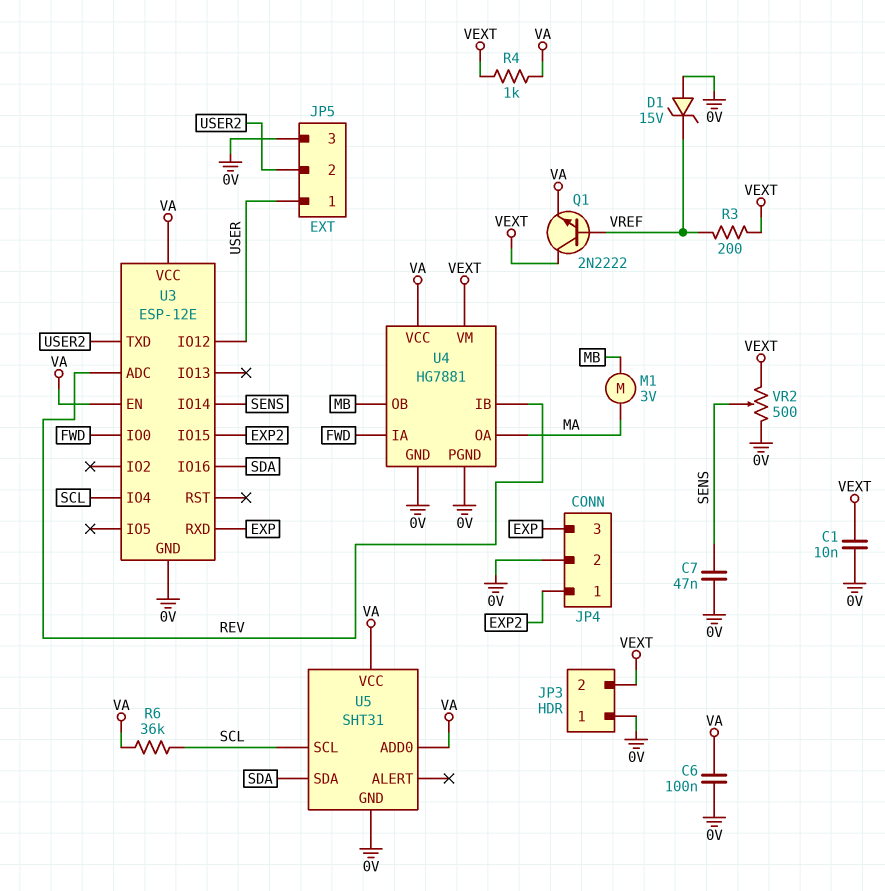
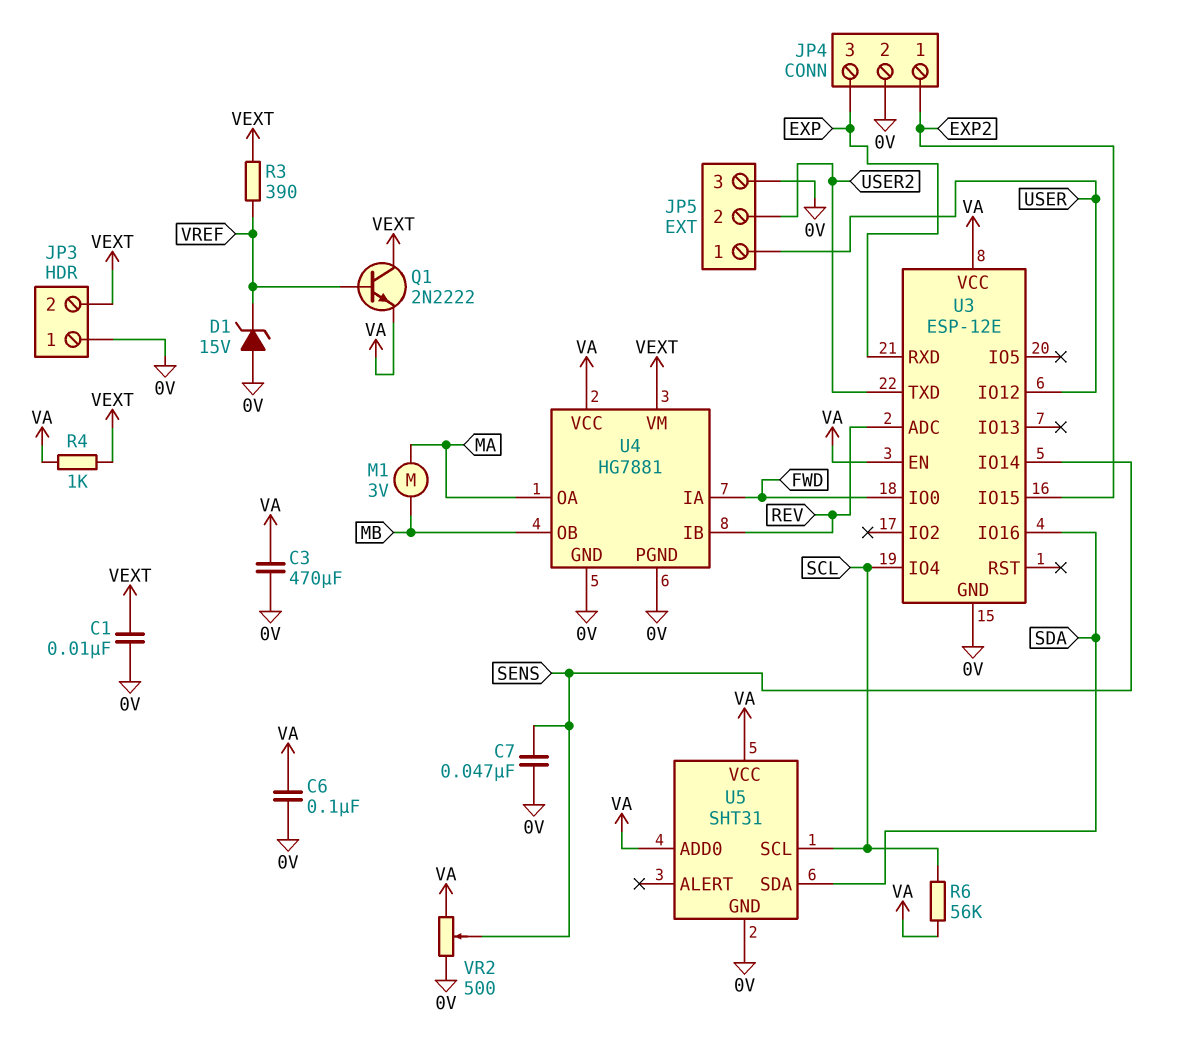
C3: none -> 470uF (0V, VA)
R3: 200 (VEXT, VREF) -> 390 (VEXT, VREF)
R6: 36k (SCL, VA) -> 56k (SCL, VA)
VR2: 500 (0V, VEXT, wiper SENS) -> 500 (0V, VA, wiper SENS)

